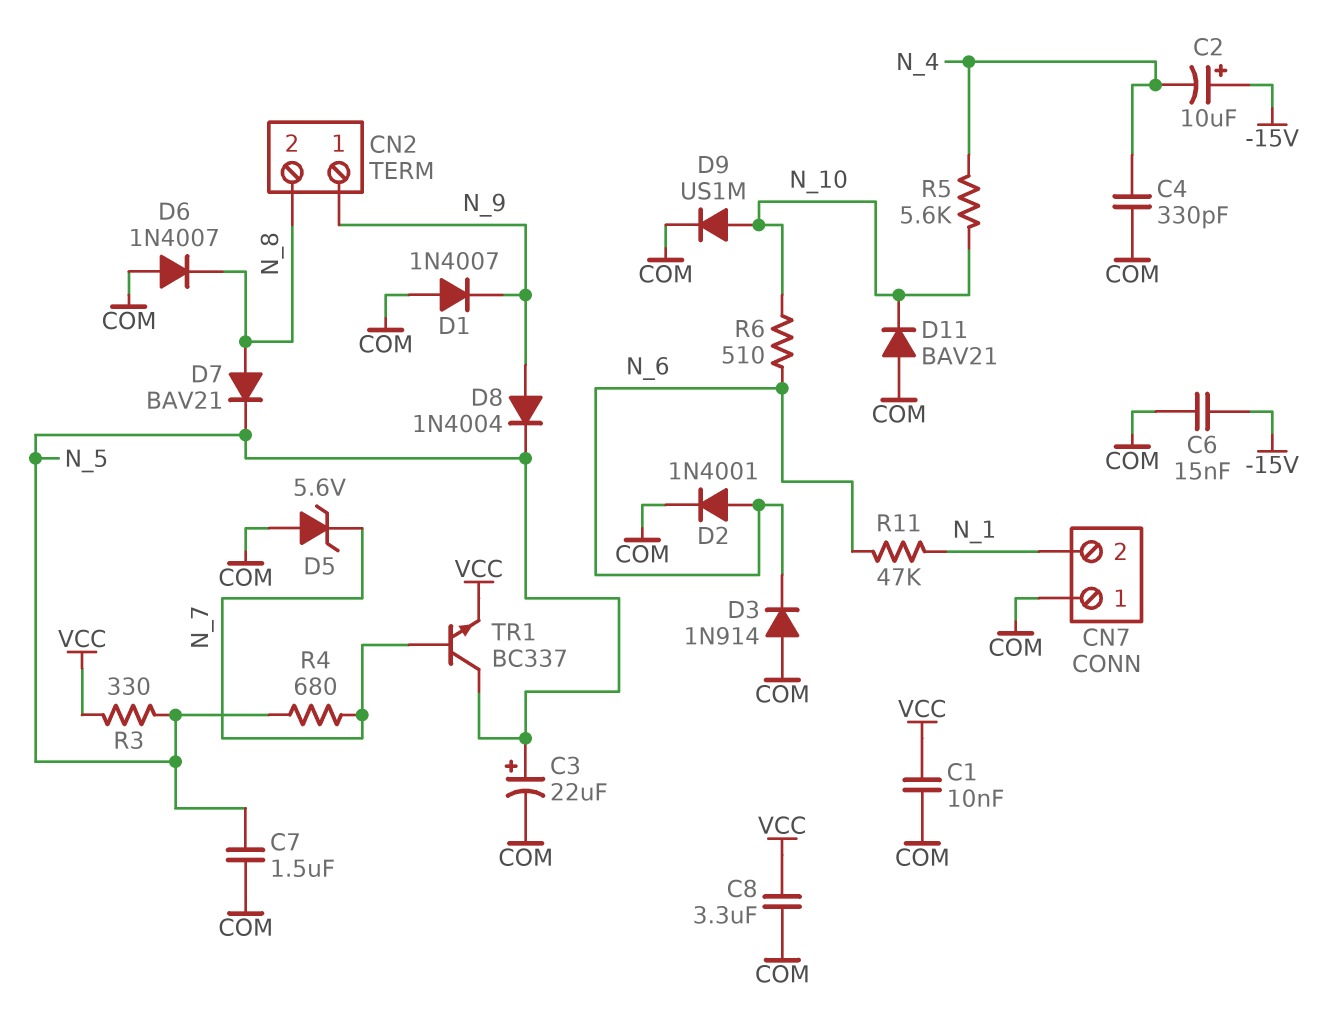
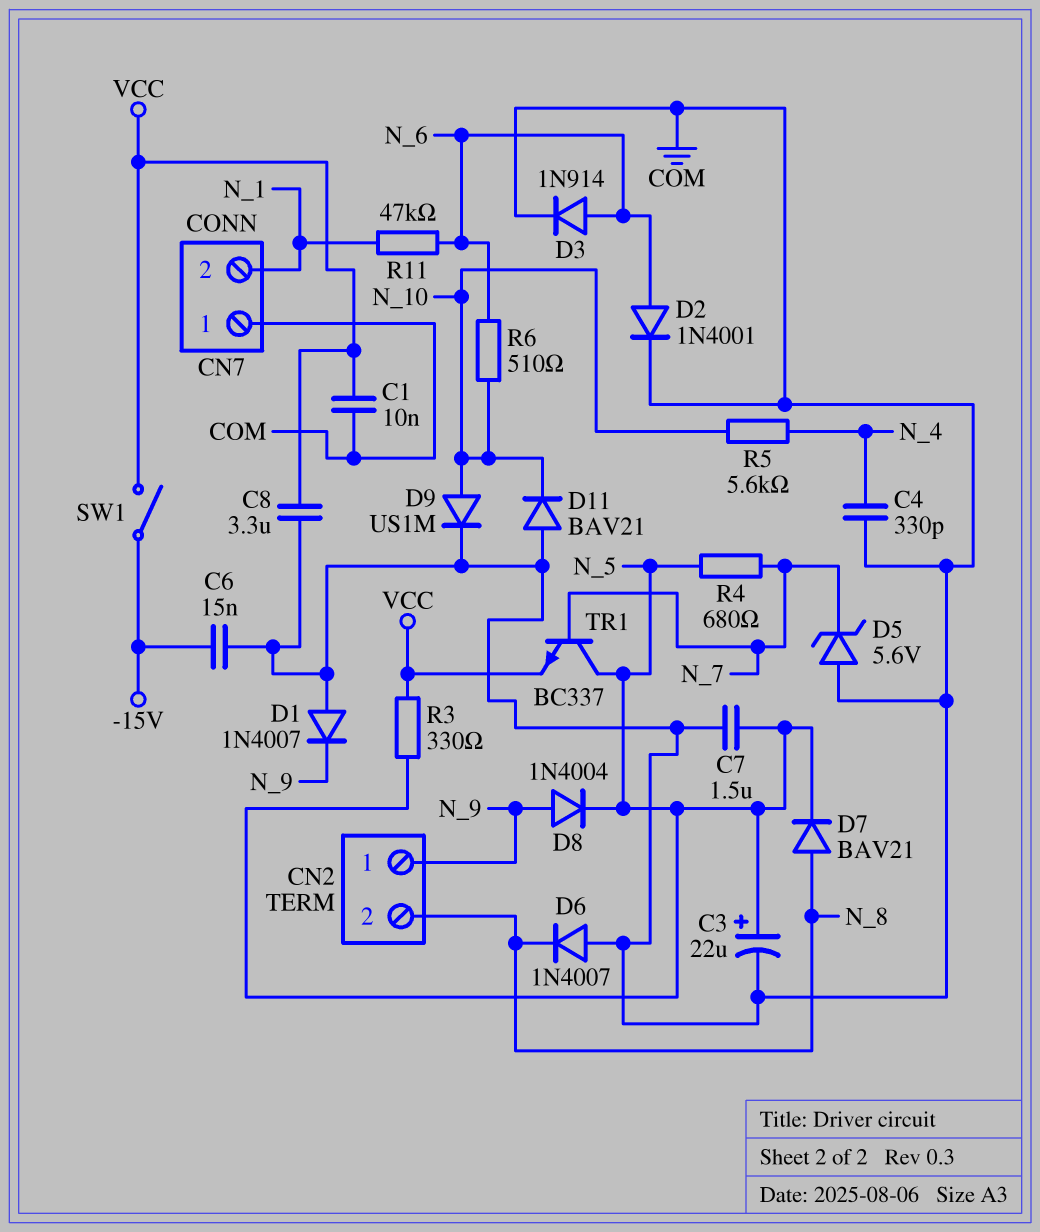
C2: 10uF (plus -15V, minus N_4) -> none
D3: diode 1N914 (A COM, K N_6) -> diode 1N914 (A N_6, K COM)
SW1: none -> switch (-15V, VCC)

